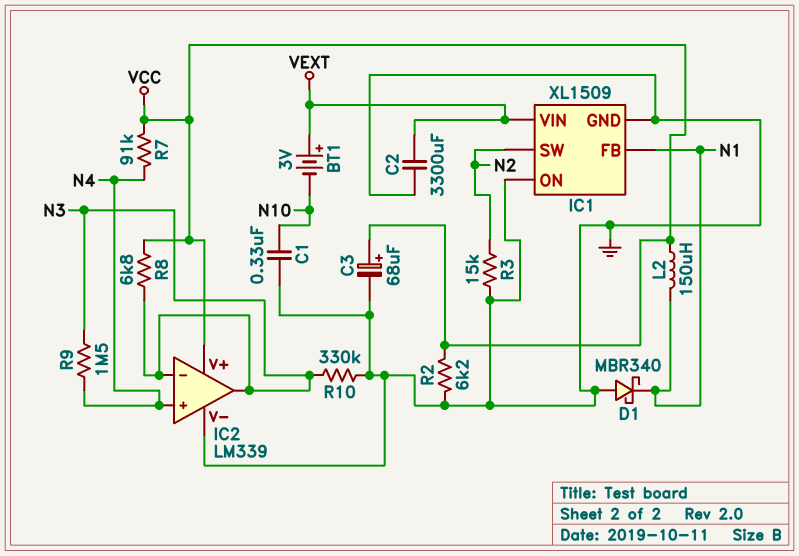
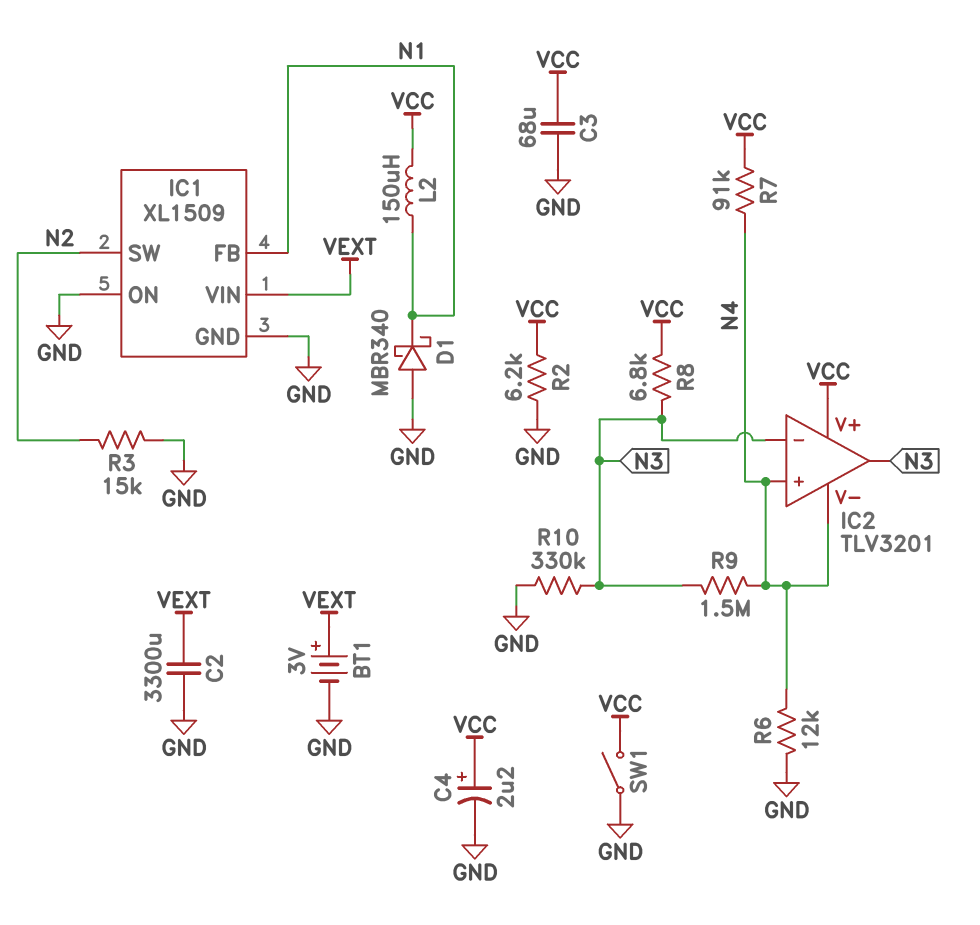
BT1: 3V (plus VEXT, minus N10) -> 3V (plus VEXT, minus GND)
C1: 330nF (GND, N10) -> none
C3: 68uF (plus VCC, minus GND) -> 68uF (GND, VCC)
C4: none -> 2.2uF (plus VCC, minus GND)
IC2: LM339 -> TLV3201
IC2 pin V-: GND -> N4
R6: none -> 12k (GND, N4)
SW1: none -> switch (GND, VCC)

